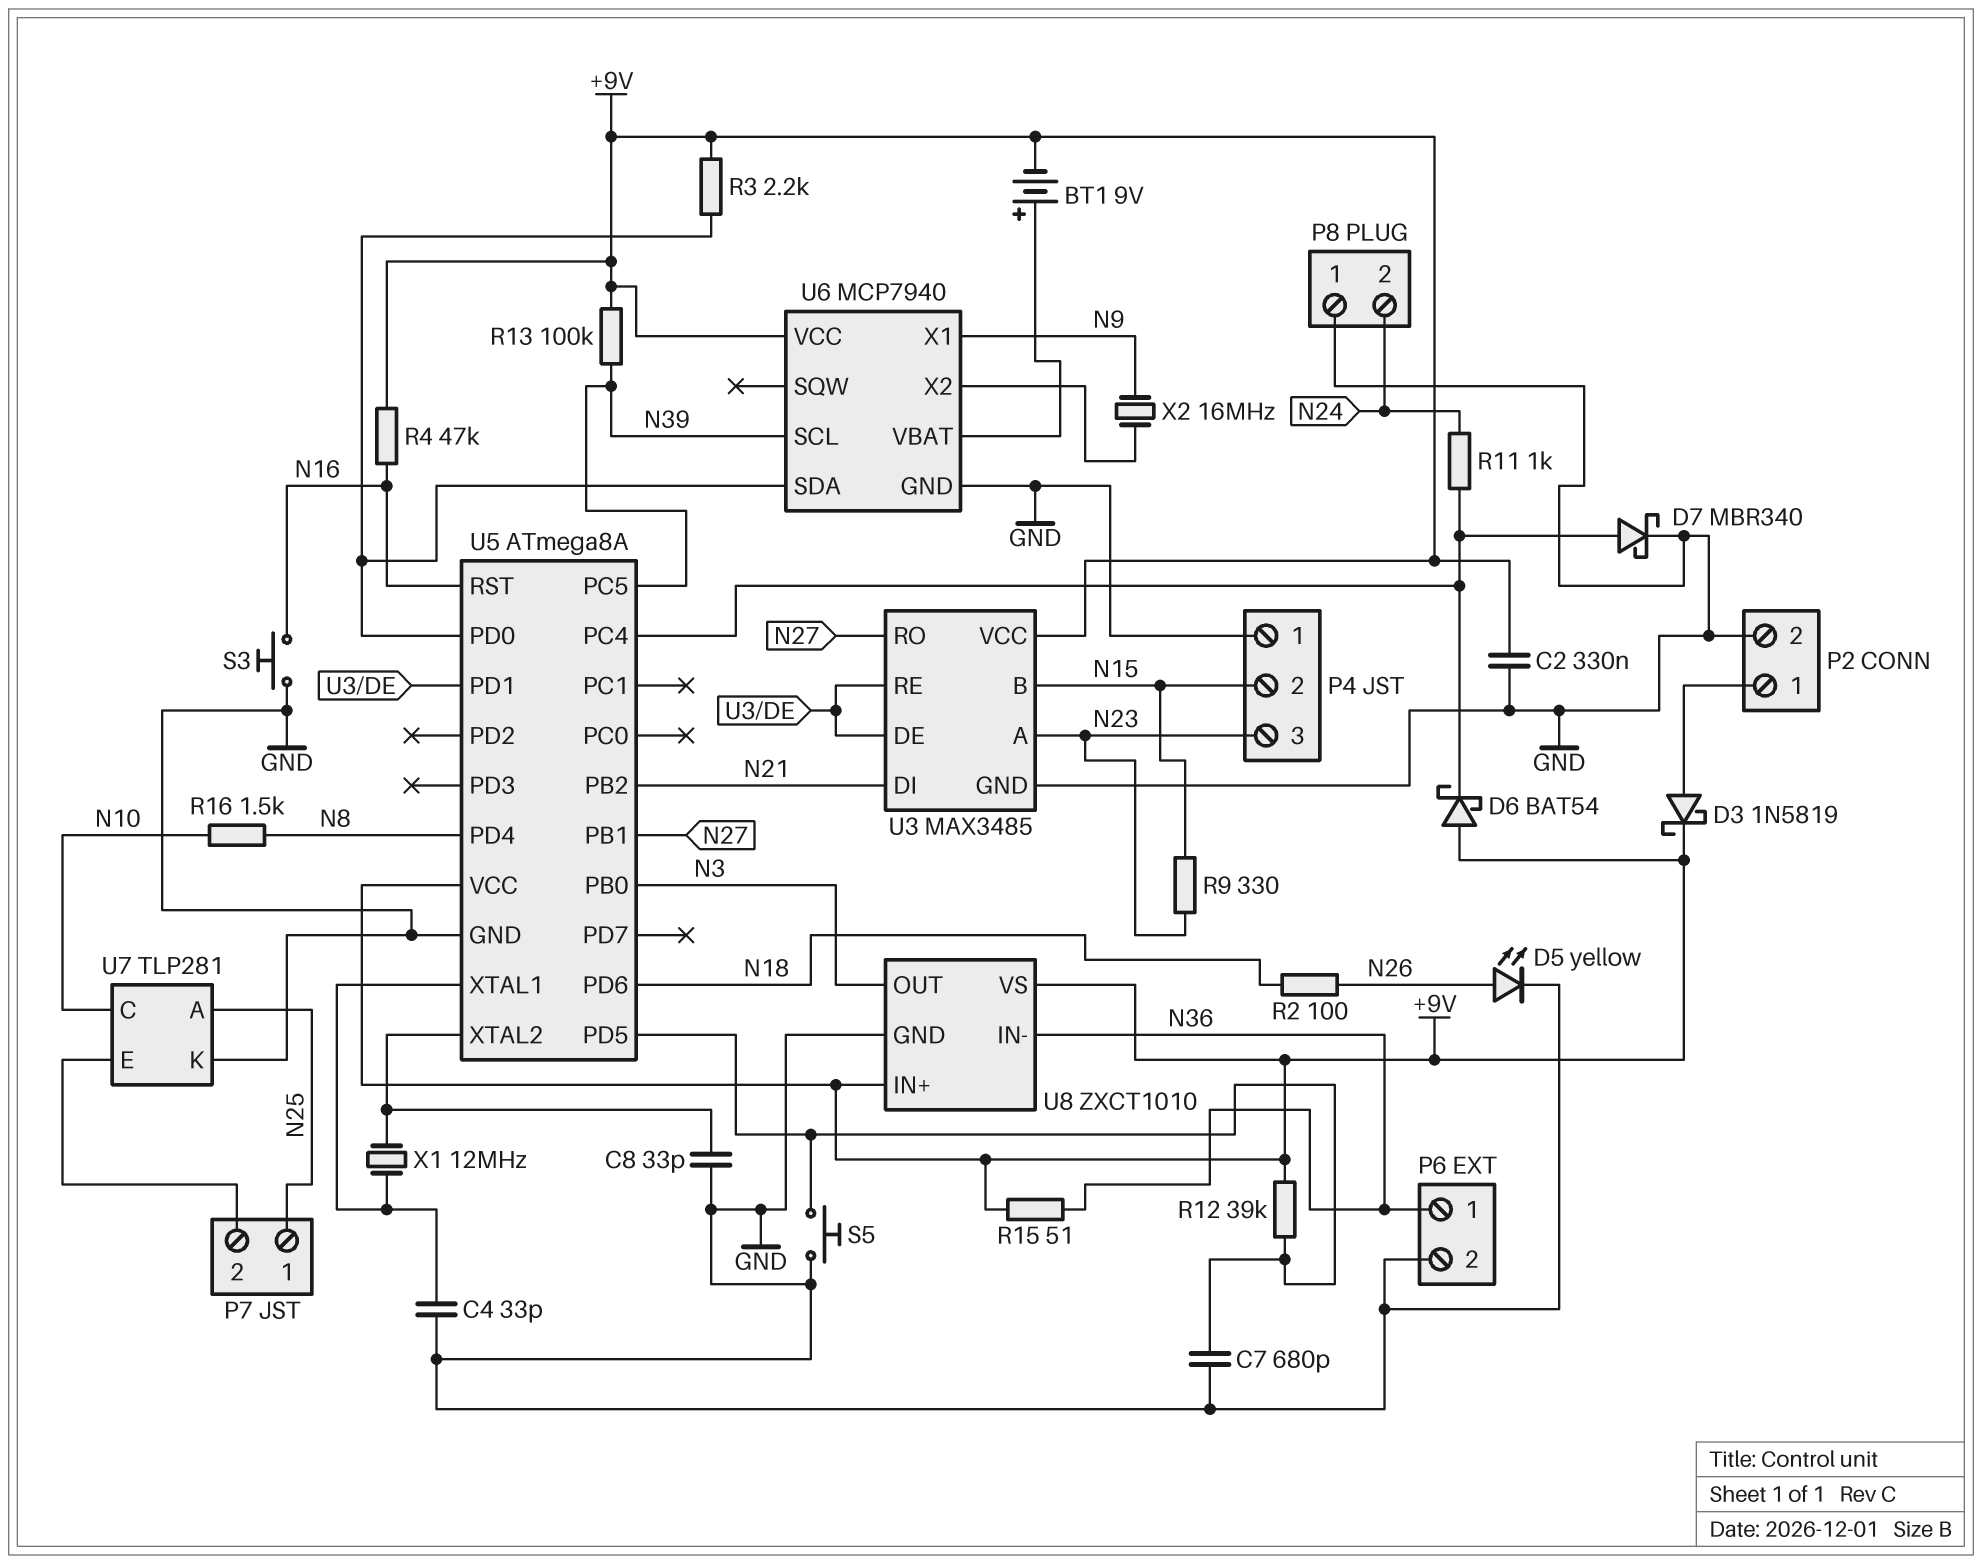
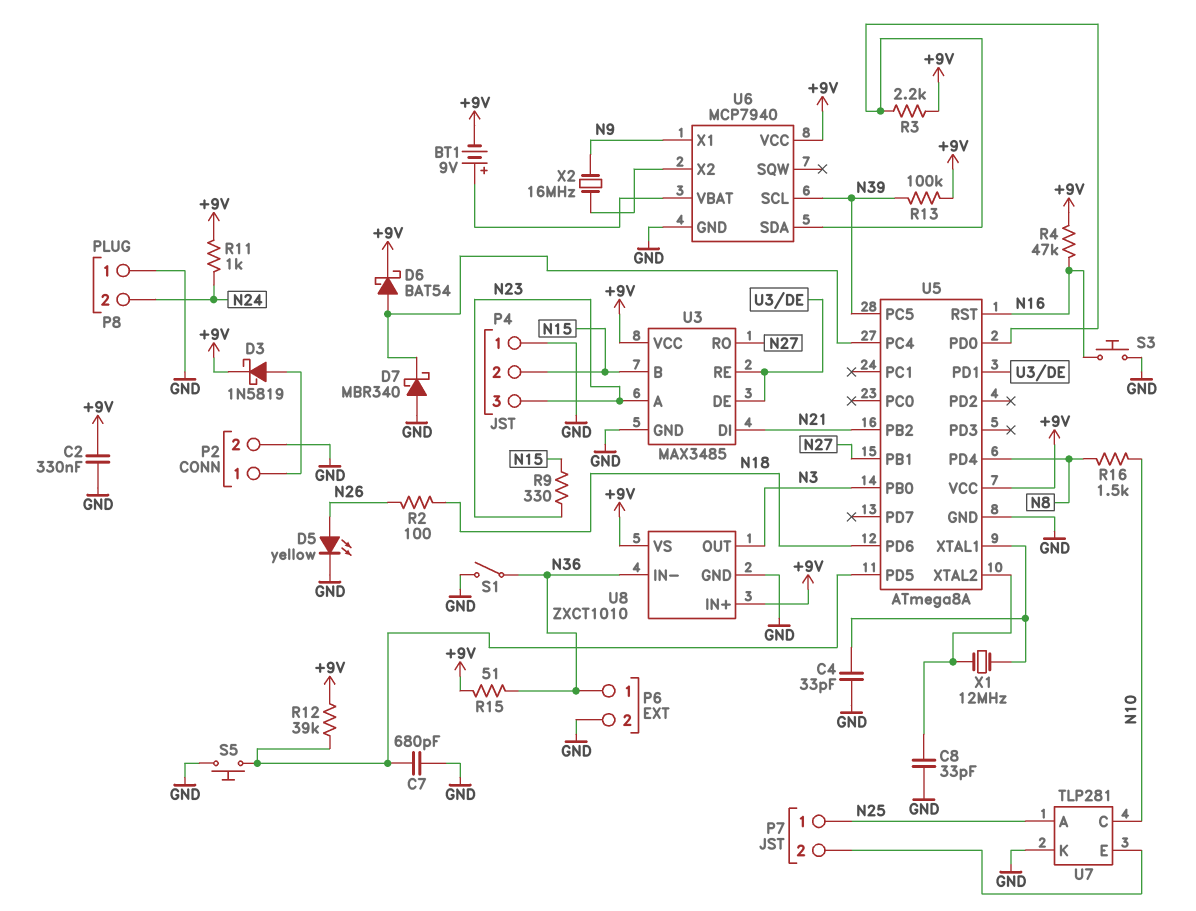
D6: schottky BAT54 (A +9V, K U5/PC4) -> schottky BAT54 (A U5/PC4, K +9V)
D7: schottky MBR340 (A U5/PC4, K GND) -> schottky MBR340 (A GND, K U5/PC4)
R11: 1k (N24, U5/PC4) -> 1k (+9V, N24)
S1: none -> switch (GND, N36)

